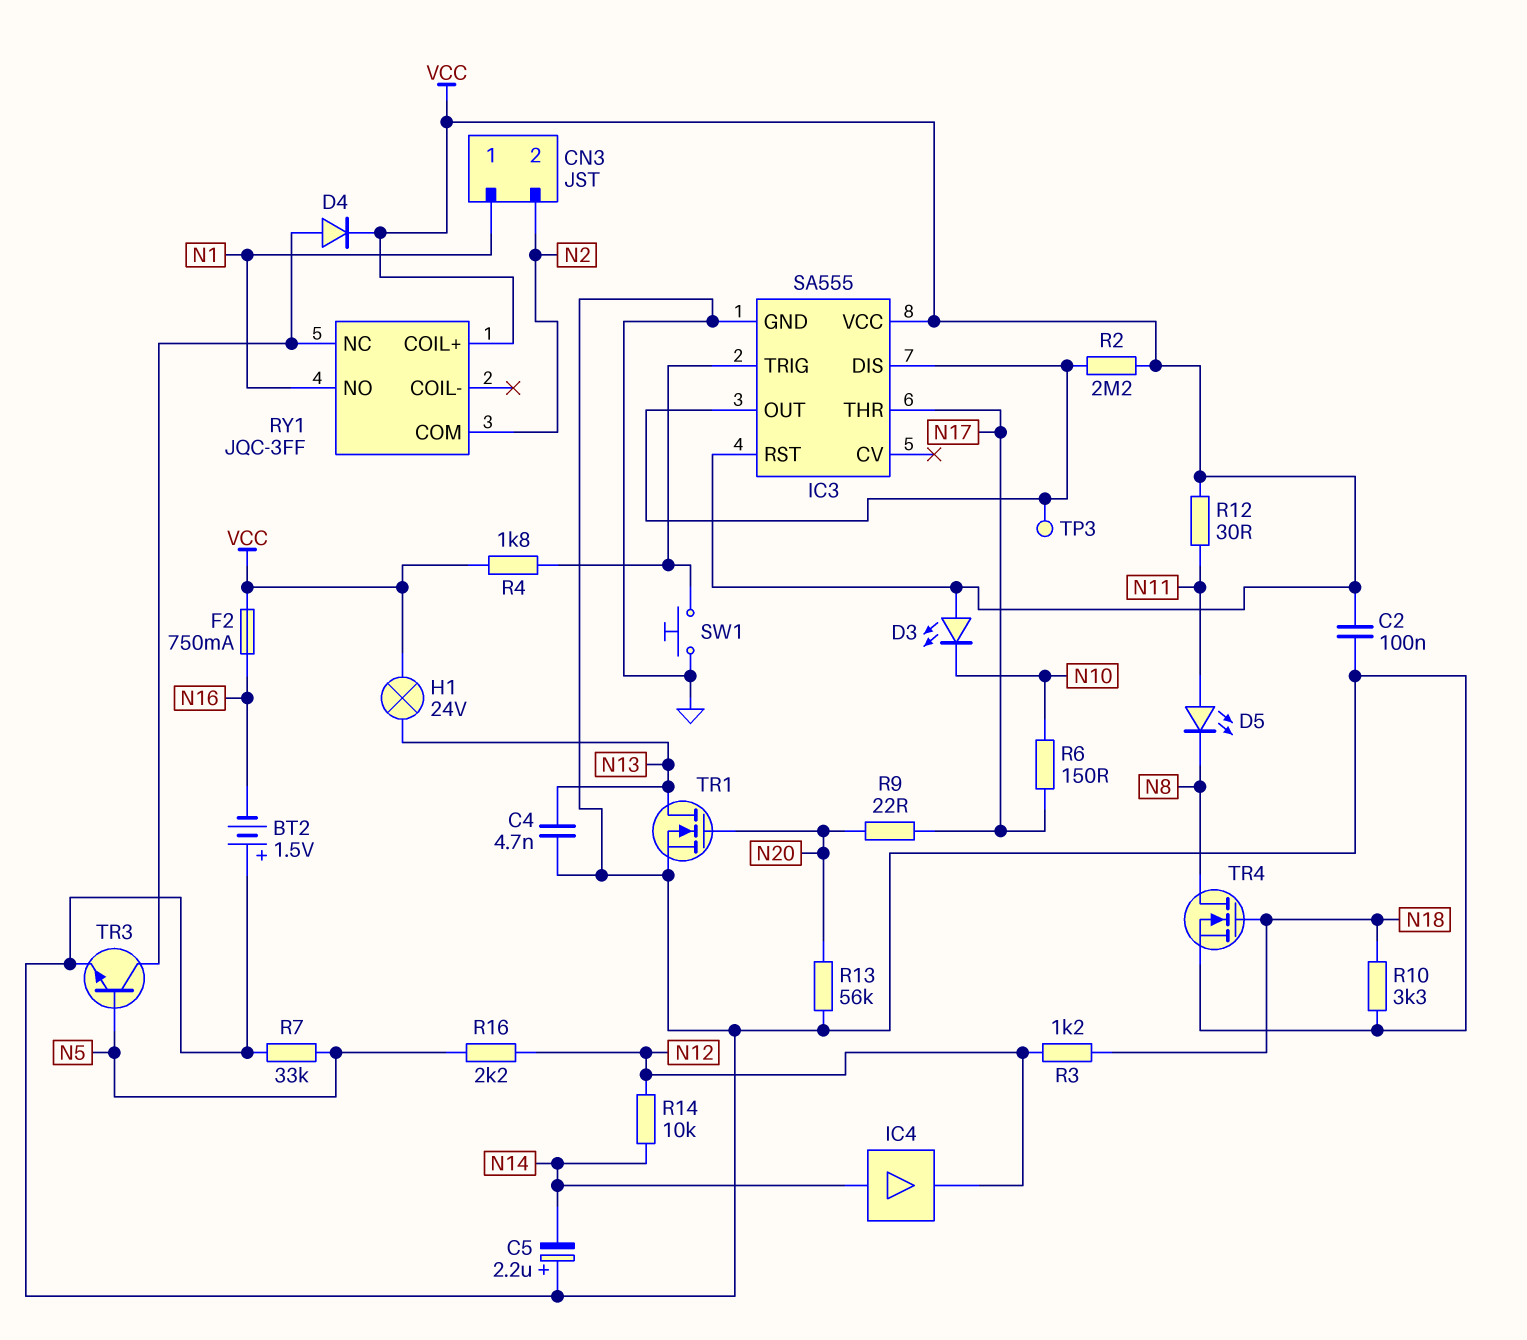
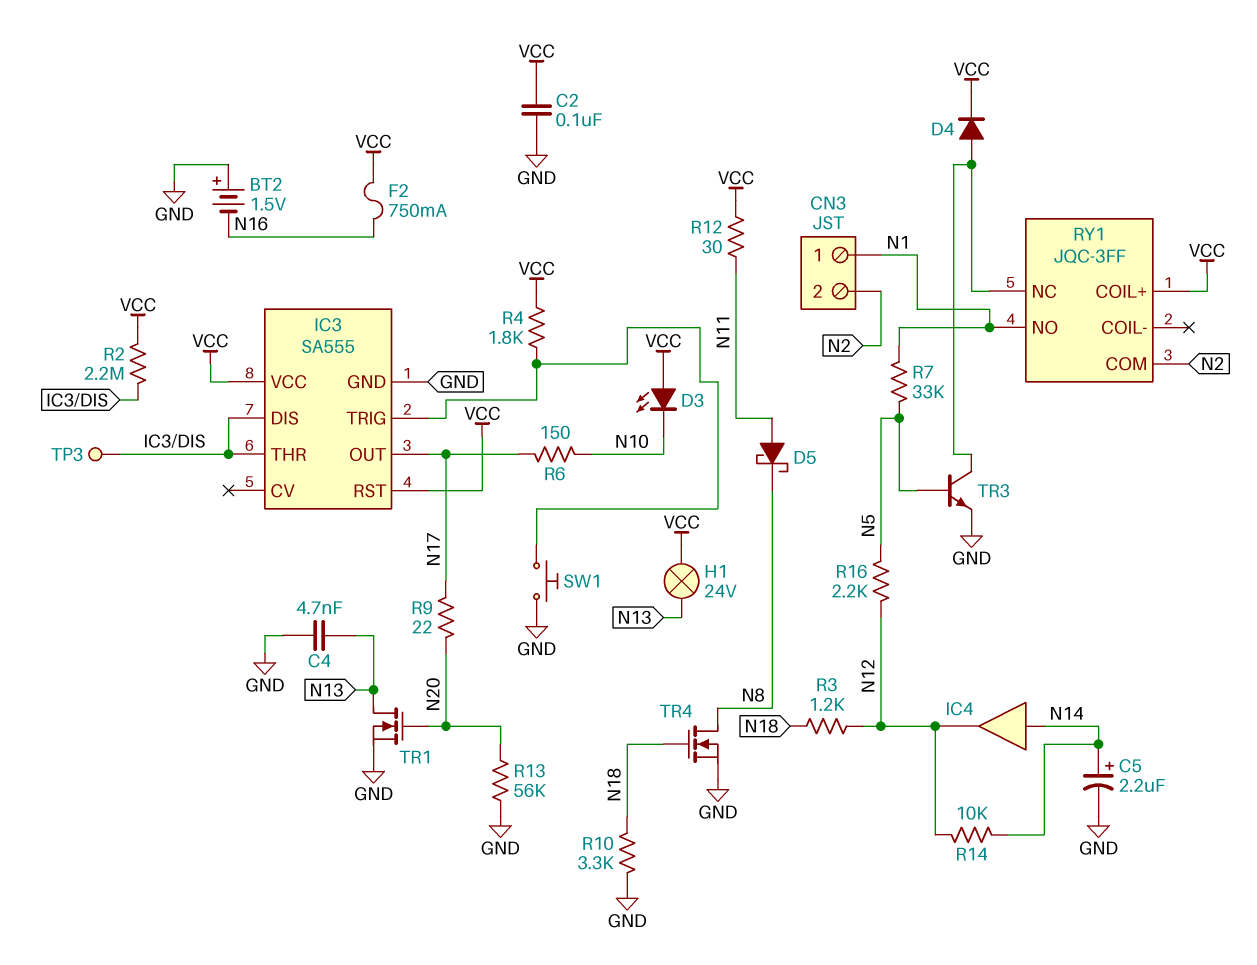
C5: 2.2uF (plus GND, minus N14) -> 2.2uF (plus N14, minus GND)
D5: LED (A N11, K N8) -> schottky (A N11, K N8)
IC3 pin OUT: IC3/DIS -> N17
IC3 pin THR: N17 -> IC3/DIS
R7: 33k (GND, N5) -> 33k (N1, N5)

